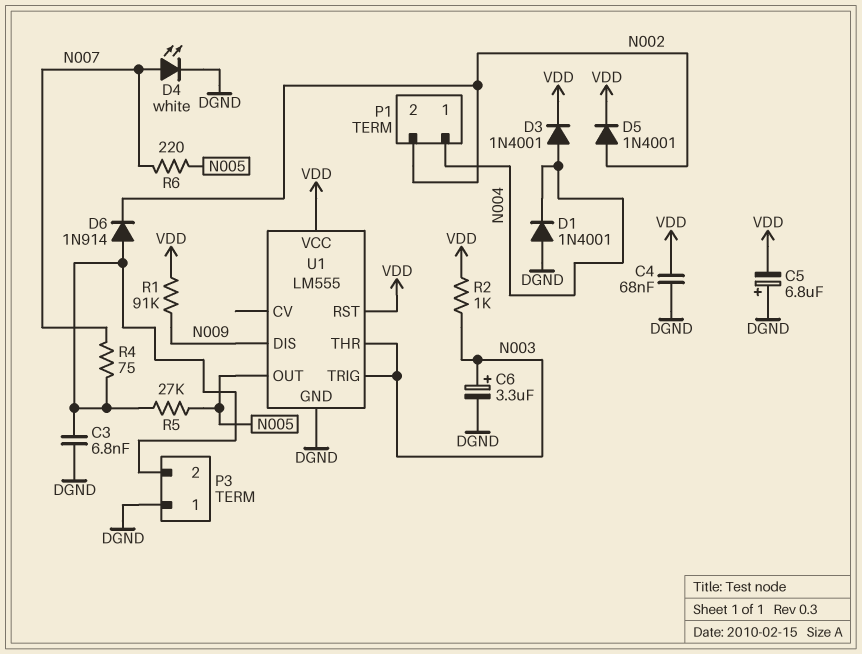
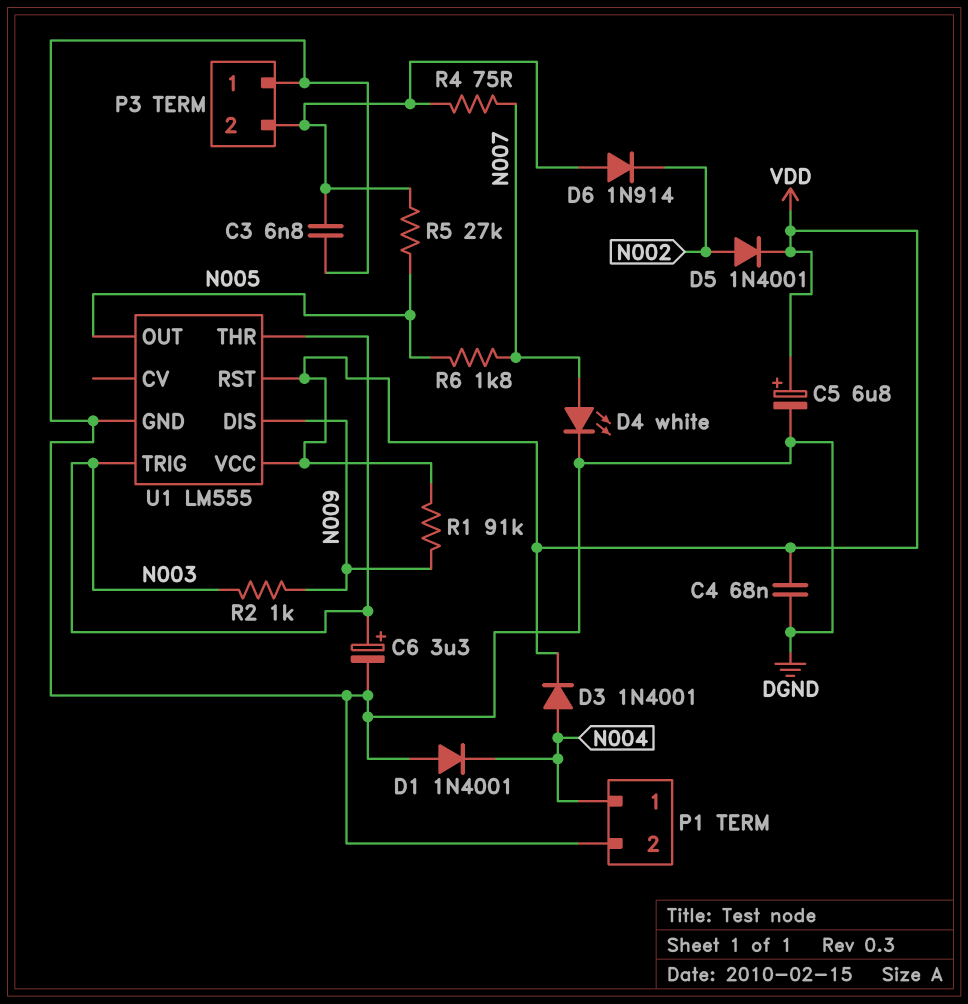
C5: 6.8uF (plus DGND, minus VDD) -> 6.8uF (plus VDD, minus DGND)
P1 pin 2: N002 -> DGND
R2: 1k (N003, VDD) -> 1k (N003, N009)
R6: 220 (N005, N007) -> 1.8k (N005, N007)

